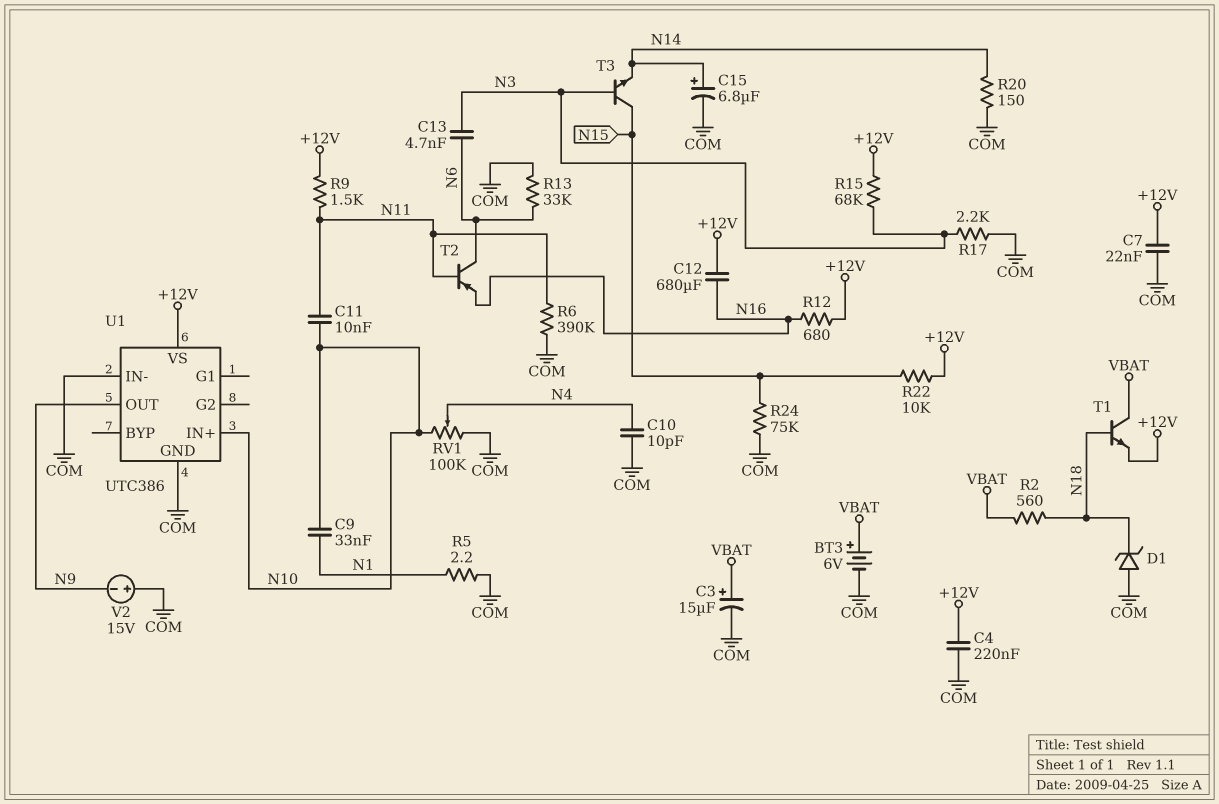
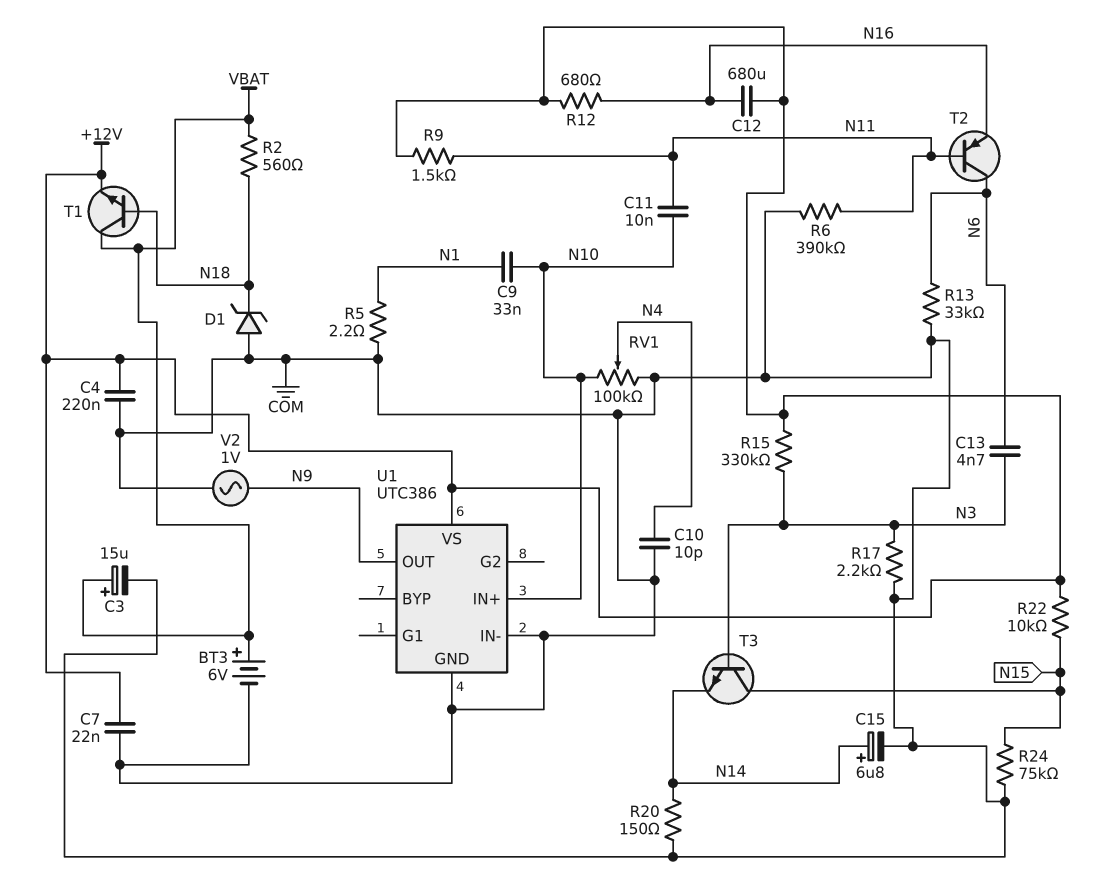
R15: 68k (+12V, N3) -> 330k (+12V, N3)
V2: 15V (plus COM, minus N9) -> AC 1V (COM, N9)

